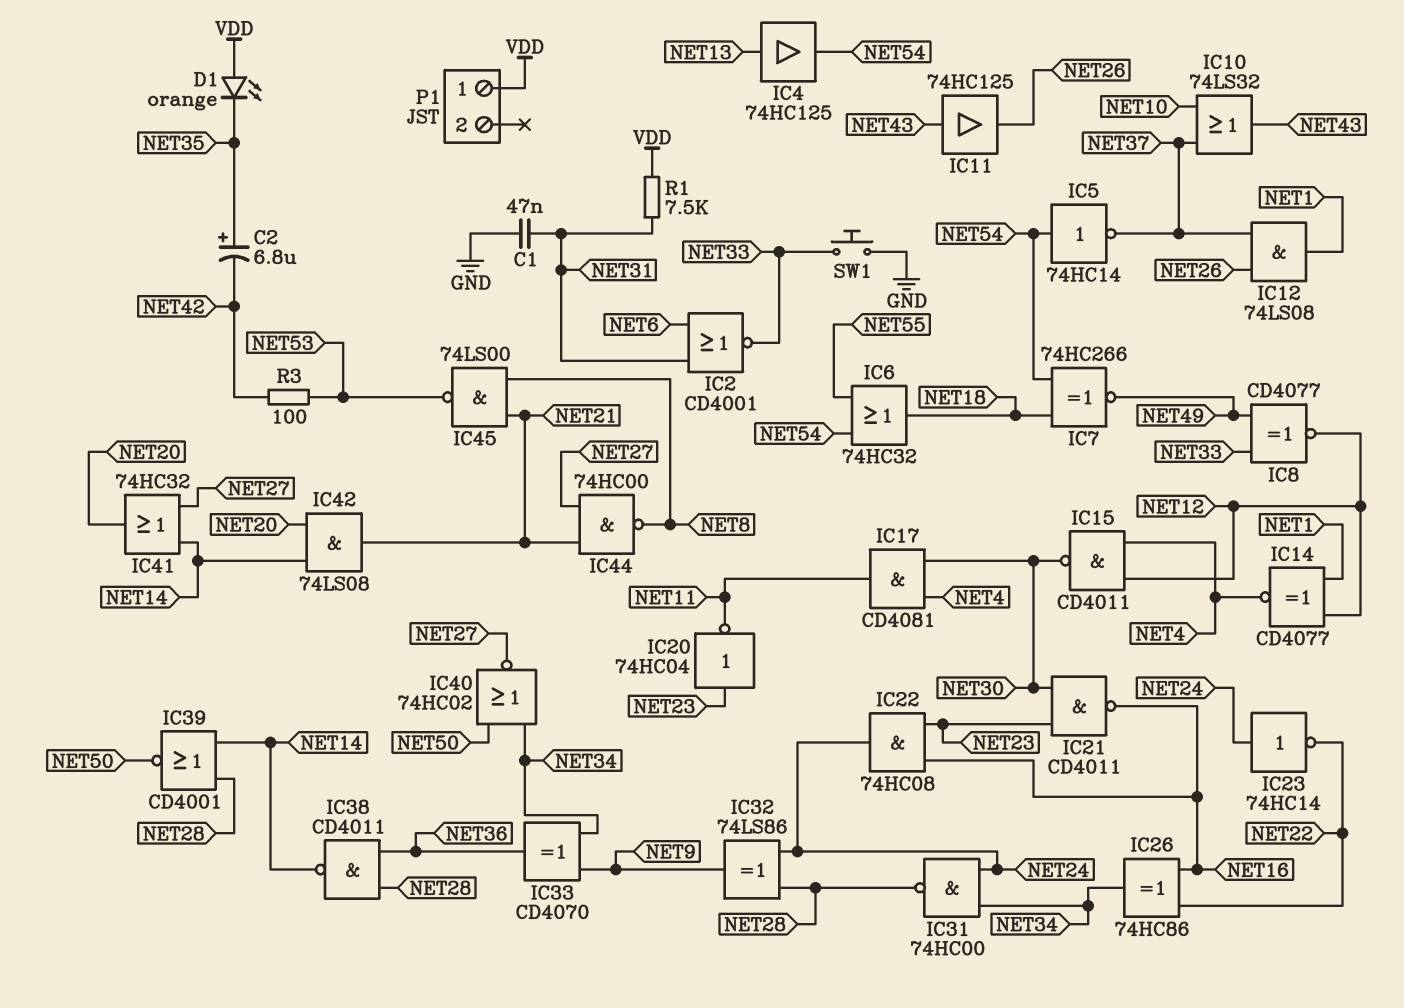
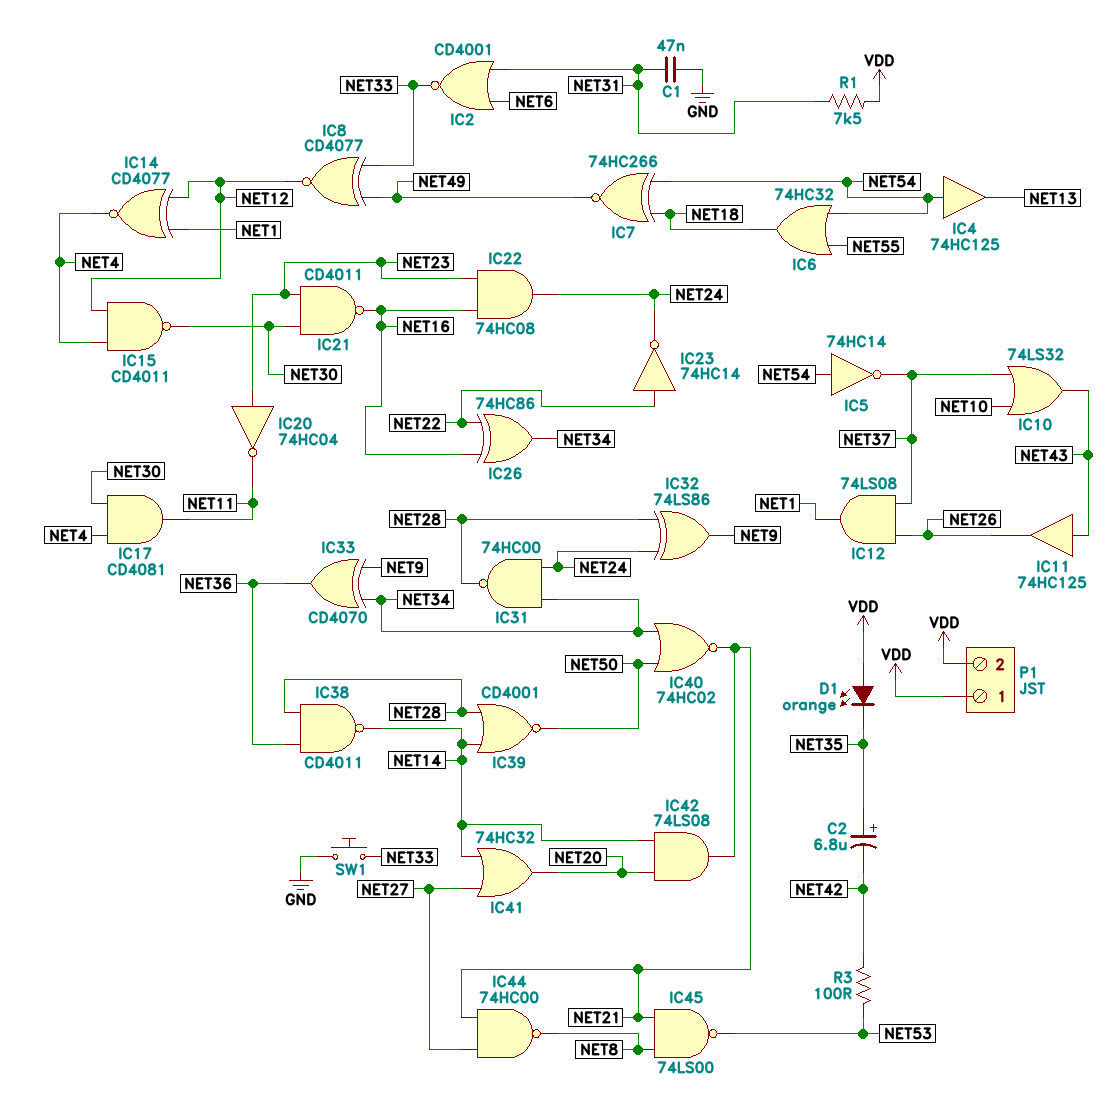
IC4: buffer 74HC125 (in NET13, out NET54) -> buffer 74HC125 (in NET54, out NET13)
IC23: NOT 74HC14 (in NET24, out NET22) -> NOT 74HC14 (in NET22, out NET24)
IC40: NOR 74HC02 (in NET34, in NET50, out NET27) -> NOR 74HC02 (in NET34, in NET50, out NET21)
P1 pin 2: none -> VDD

